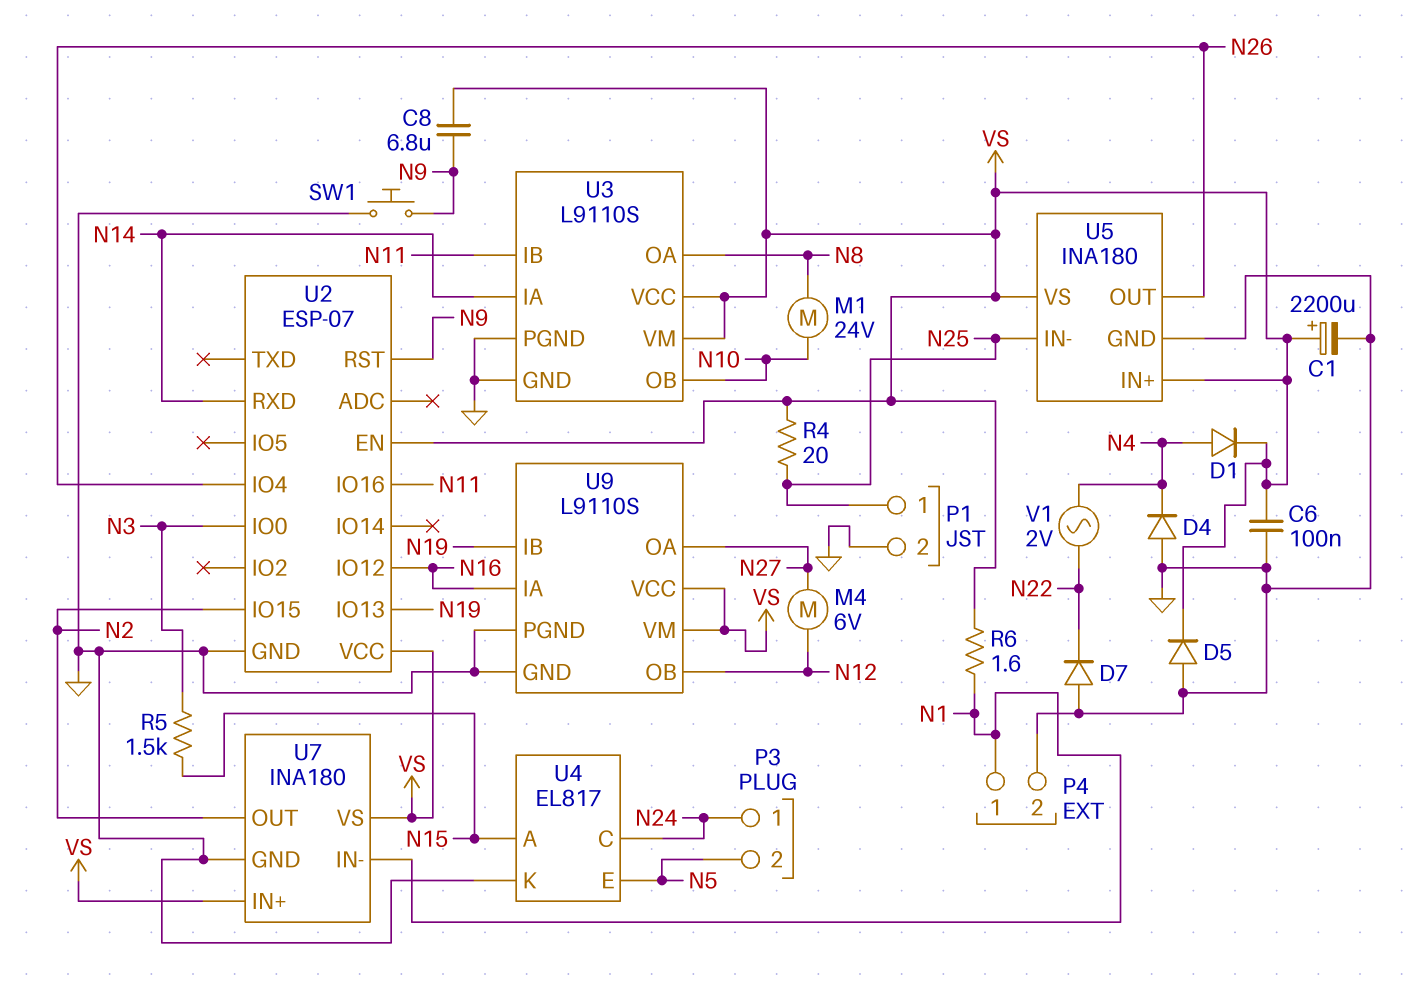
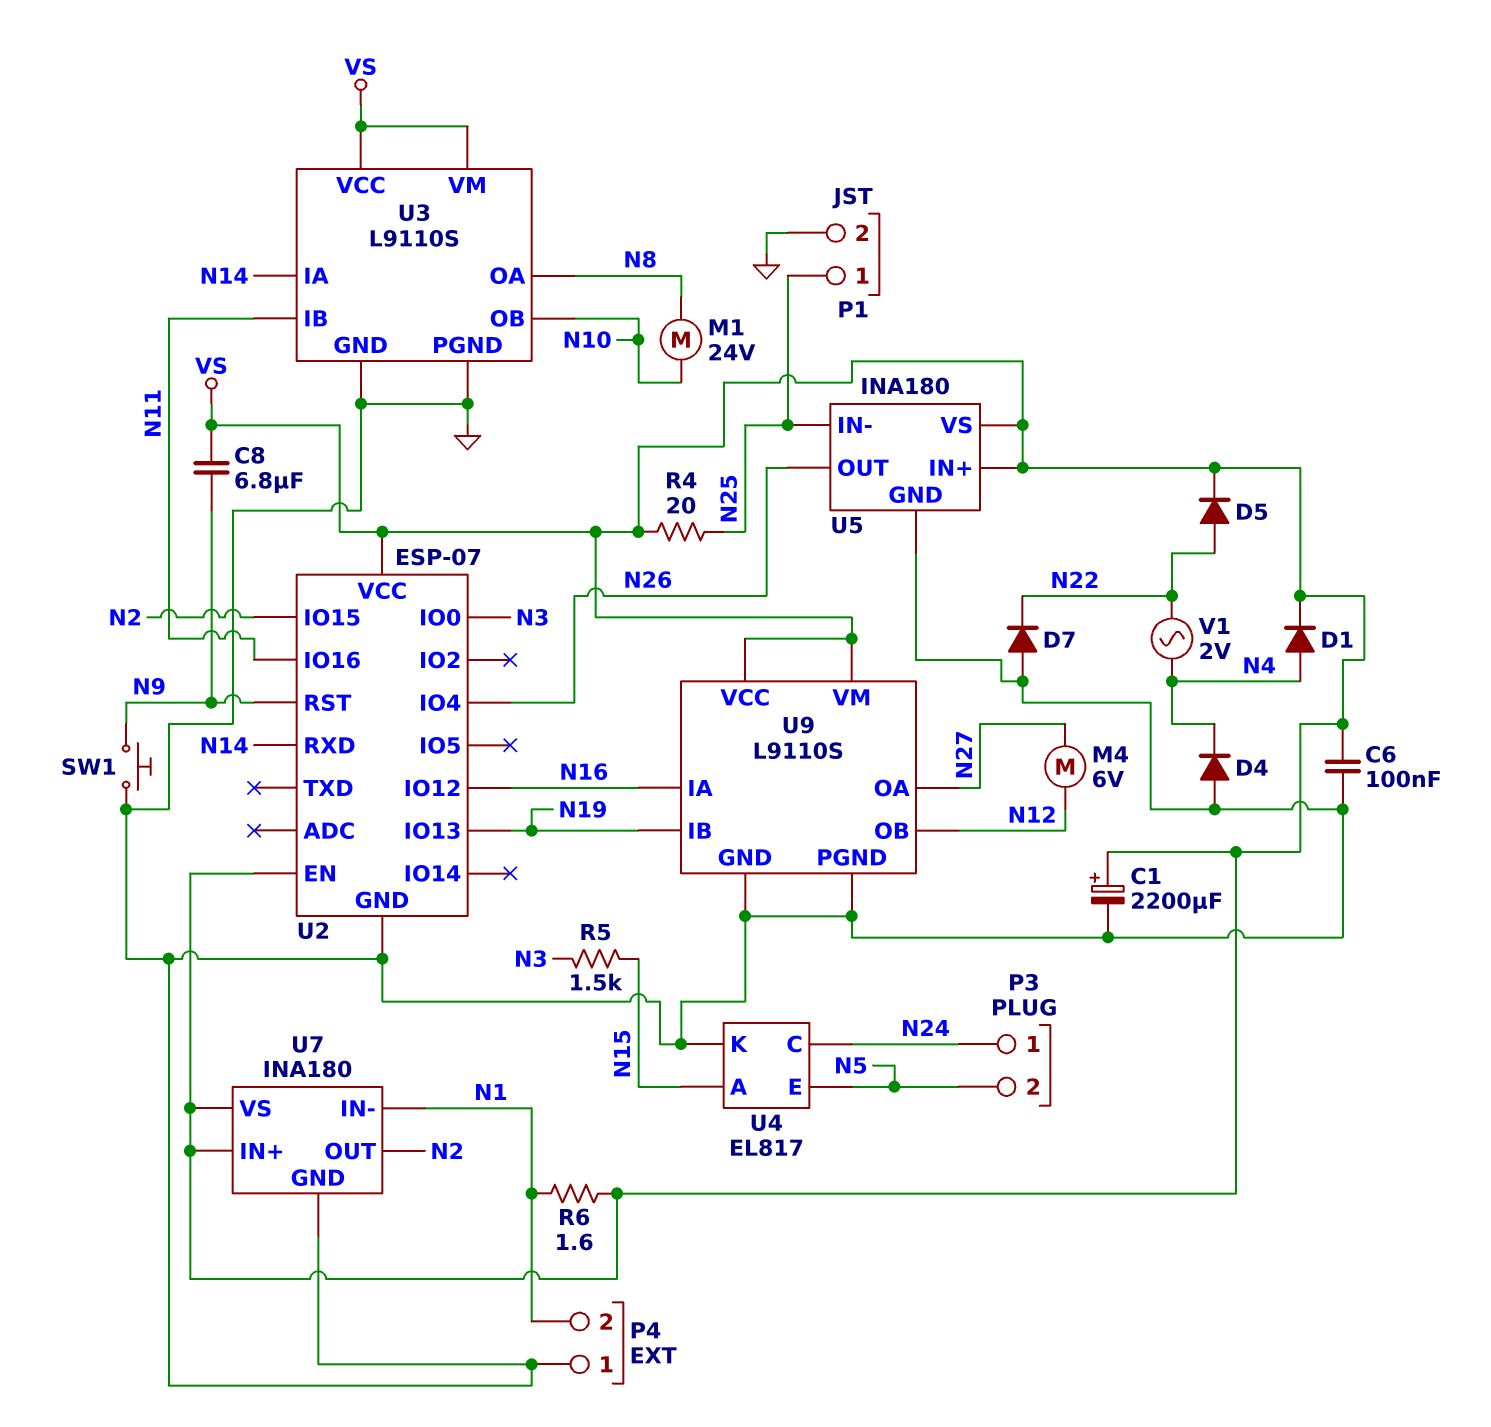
D5: diode (A GND, K VS) -> diode (A N22, K VS)
P4 pin 1: N1 -> GND
P4 pin 2: GND -> N1

